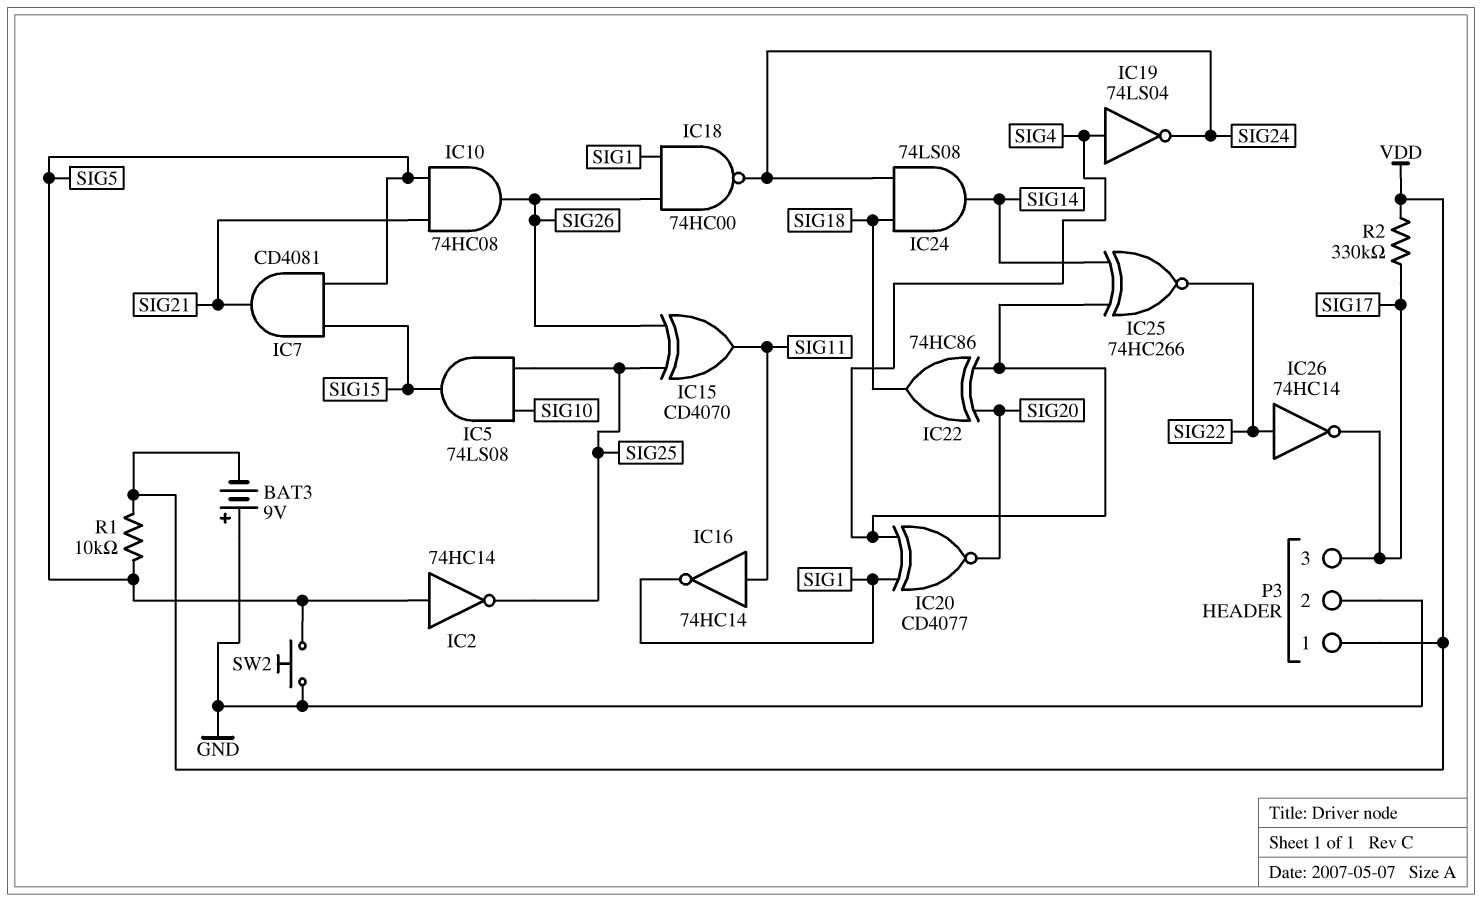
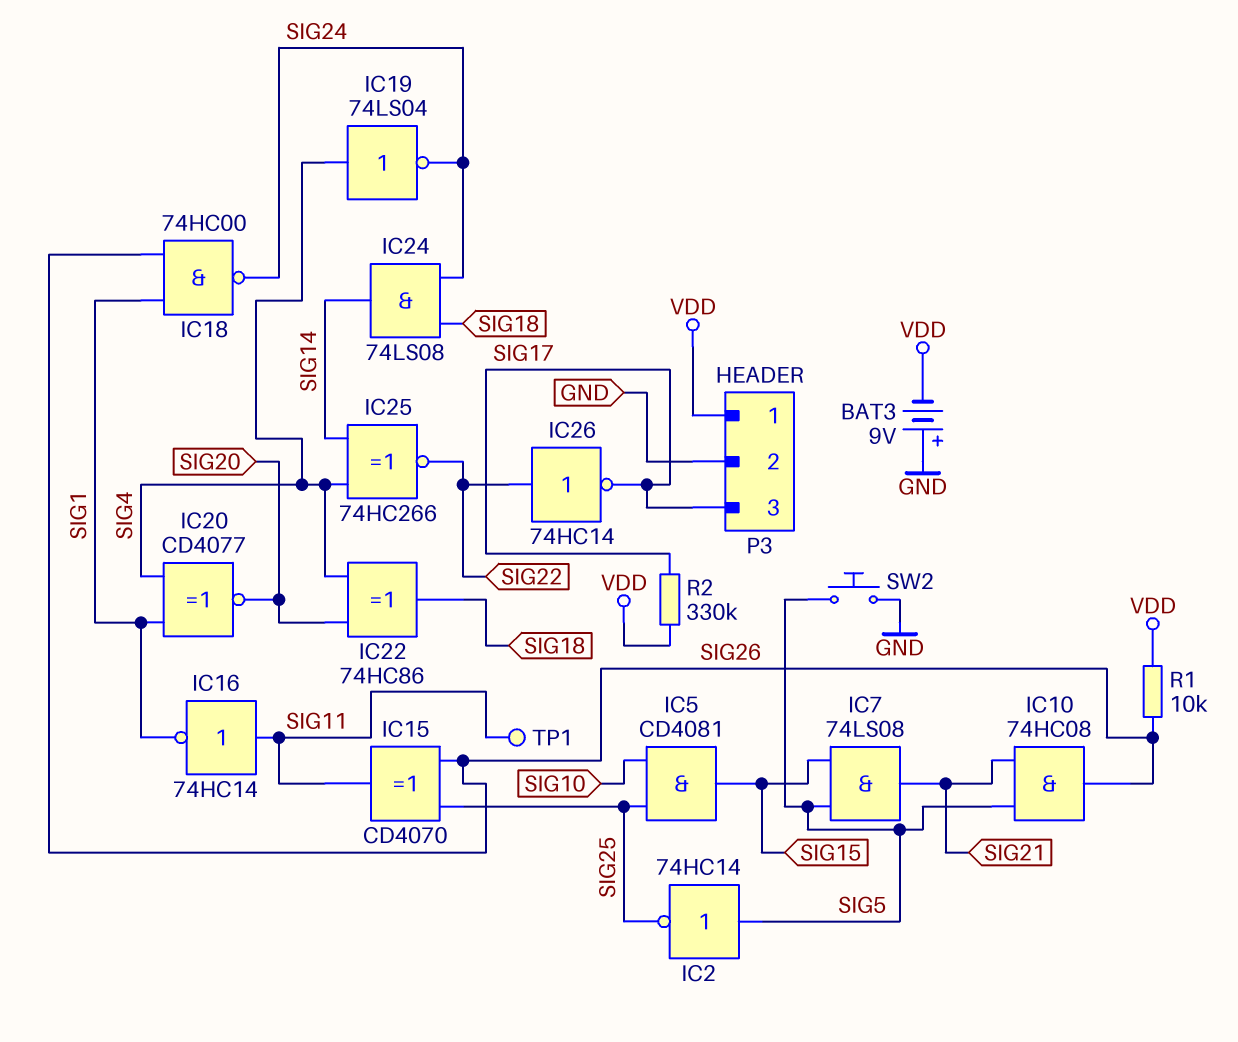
IC5: AND 74LS08 (in SIG10, in SIG25, out SIG15) -> AND CD4081 (in SIG10, in SIG25, out SIG15)
IC7: AND CD4081 (in SIG5, in SIG15, out SIG21) -> AND 74LS08 (in SIG5, in SIG15, out SIG21)
R1: 10k (SIG5, VDD) -> 10k (SIG26, VDD)
TP1: none -> test point (SIG11)

